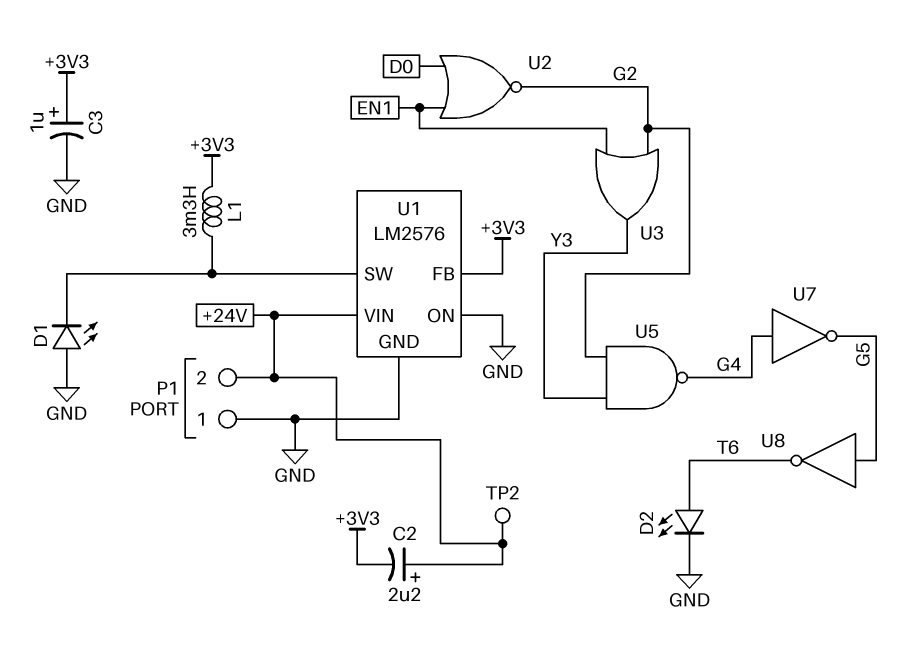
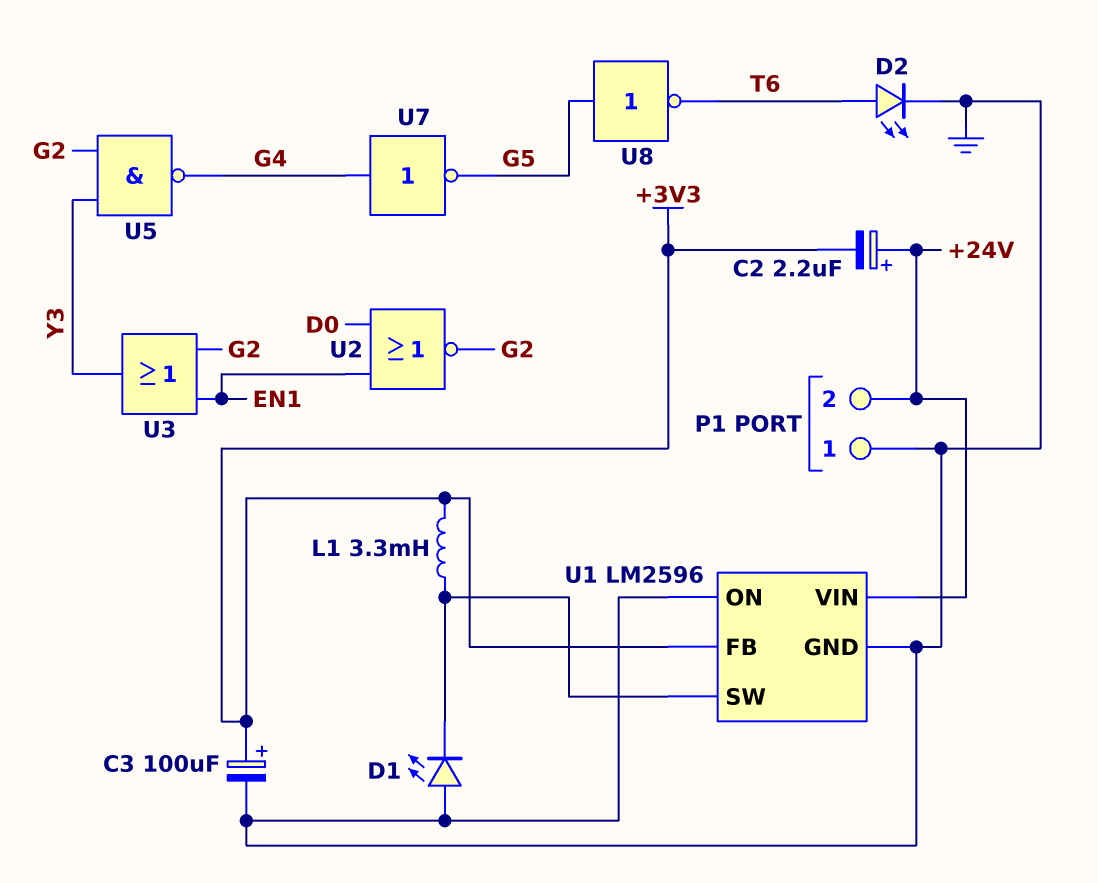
C3: 1uF (plus +3V3, minus GND) -> 100uF (plus +3V3, minus GND)
TP2: test point (+24V) -> none
U1: LM2576 -> LM2596

